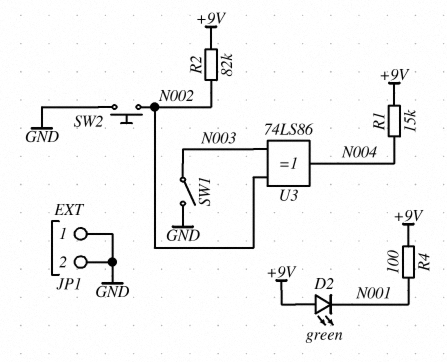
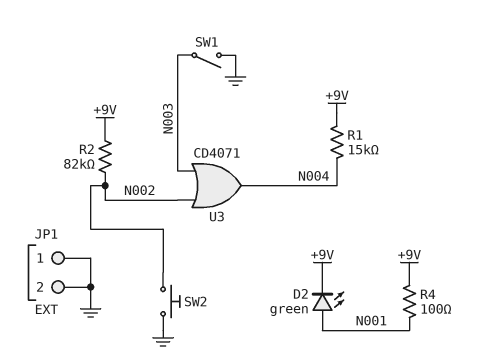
D2: LED green (A +9V, K N001) -> LED green (A N001, K +9V)
U3: XOR 74LS86 (in N002, in N003, out N004) -> OR CD4071 (in N002, in N003, out N004)

